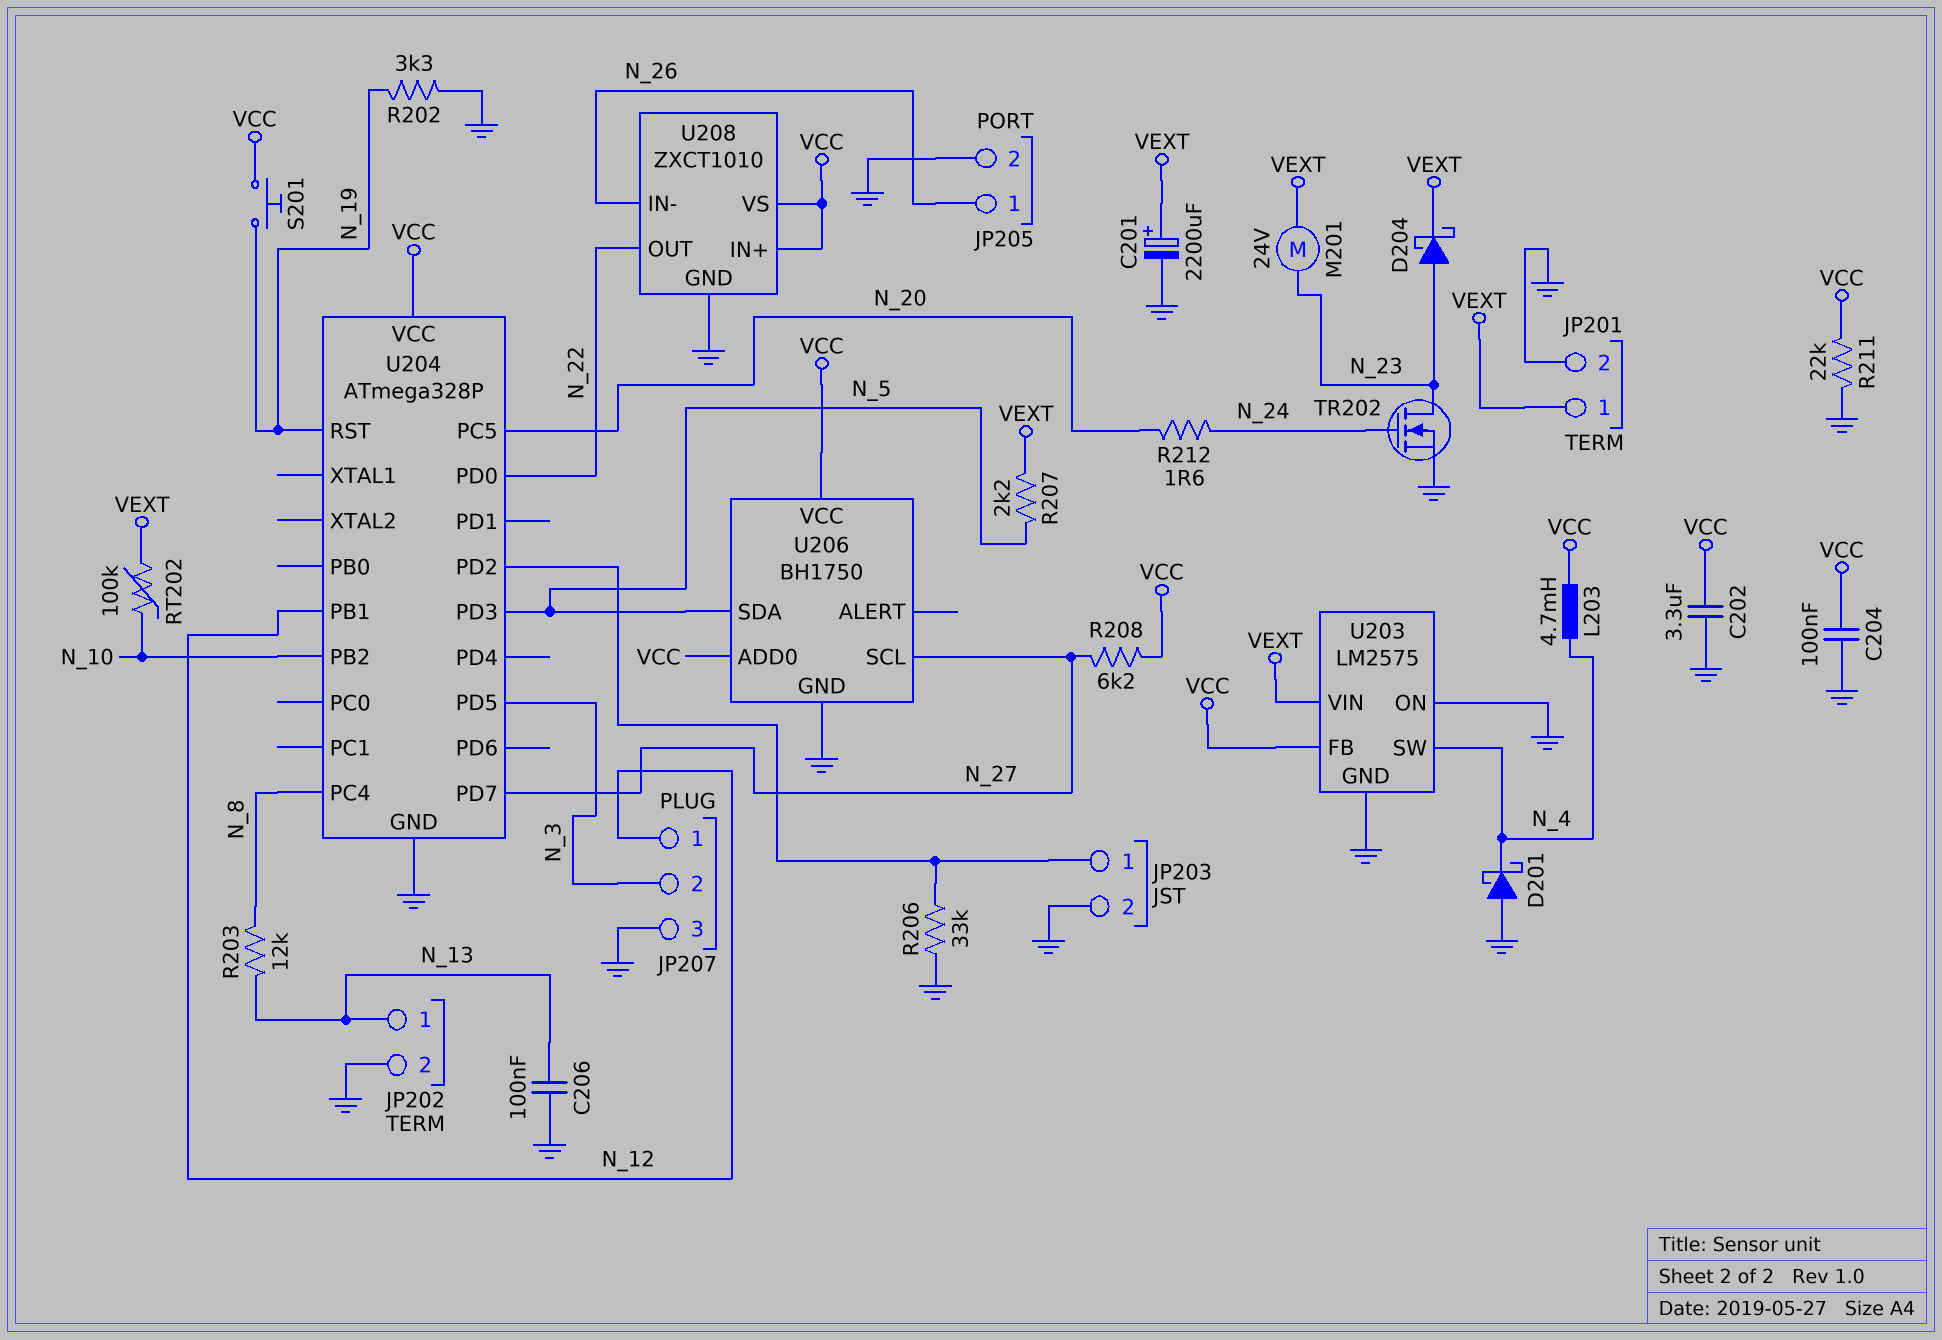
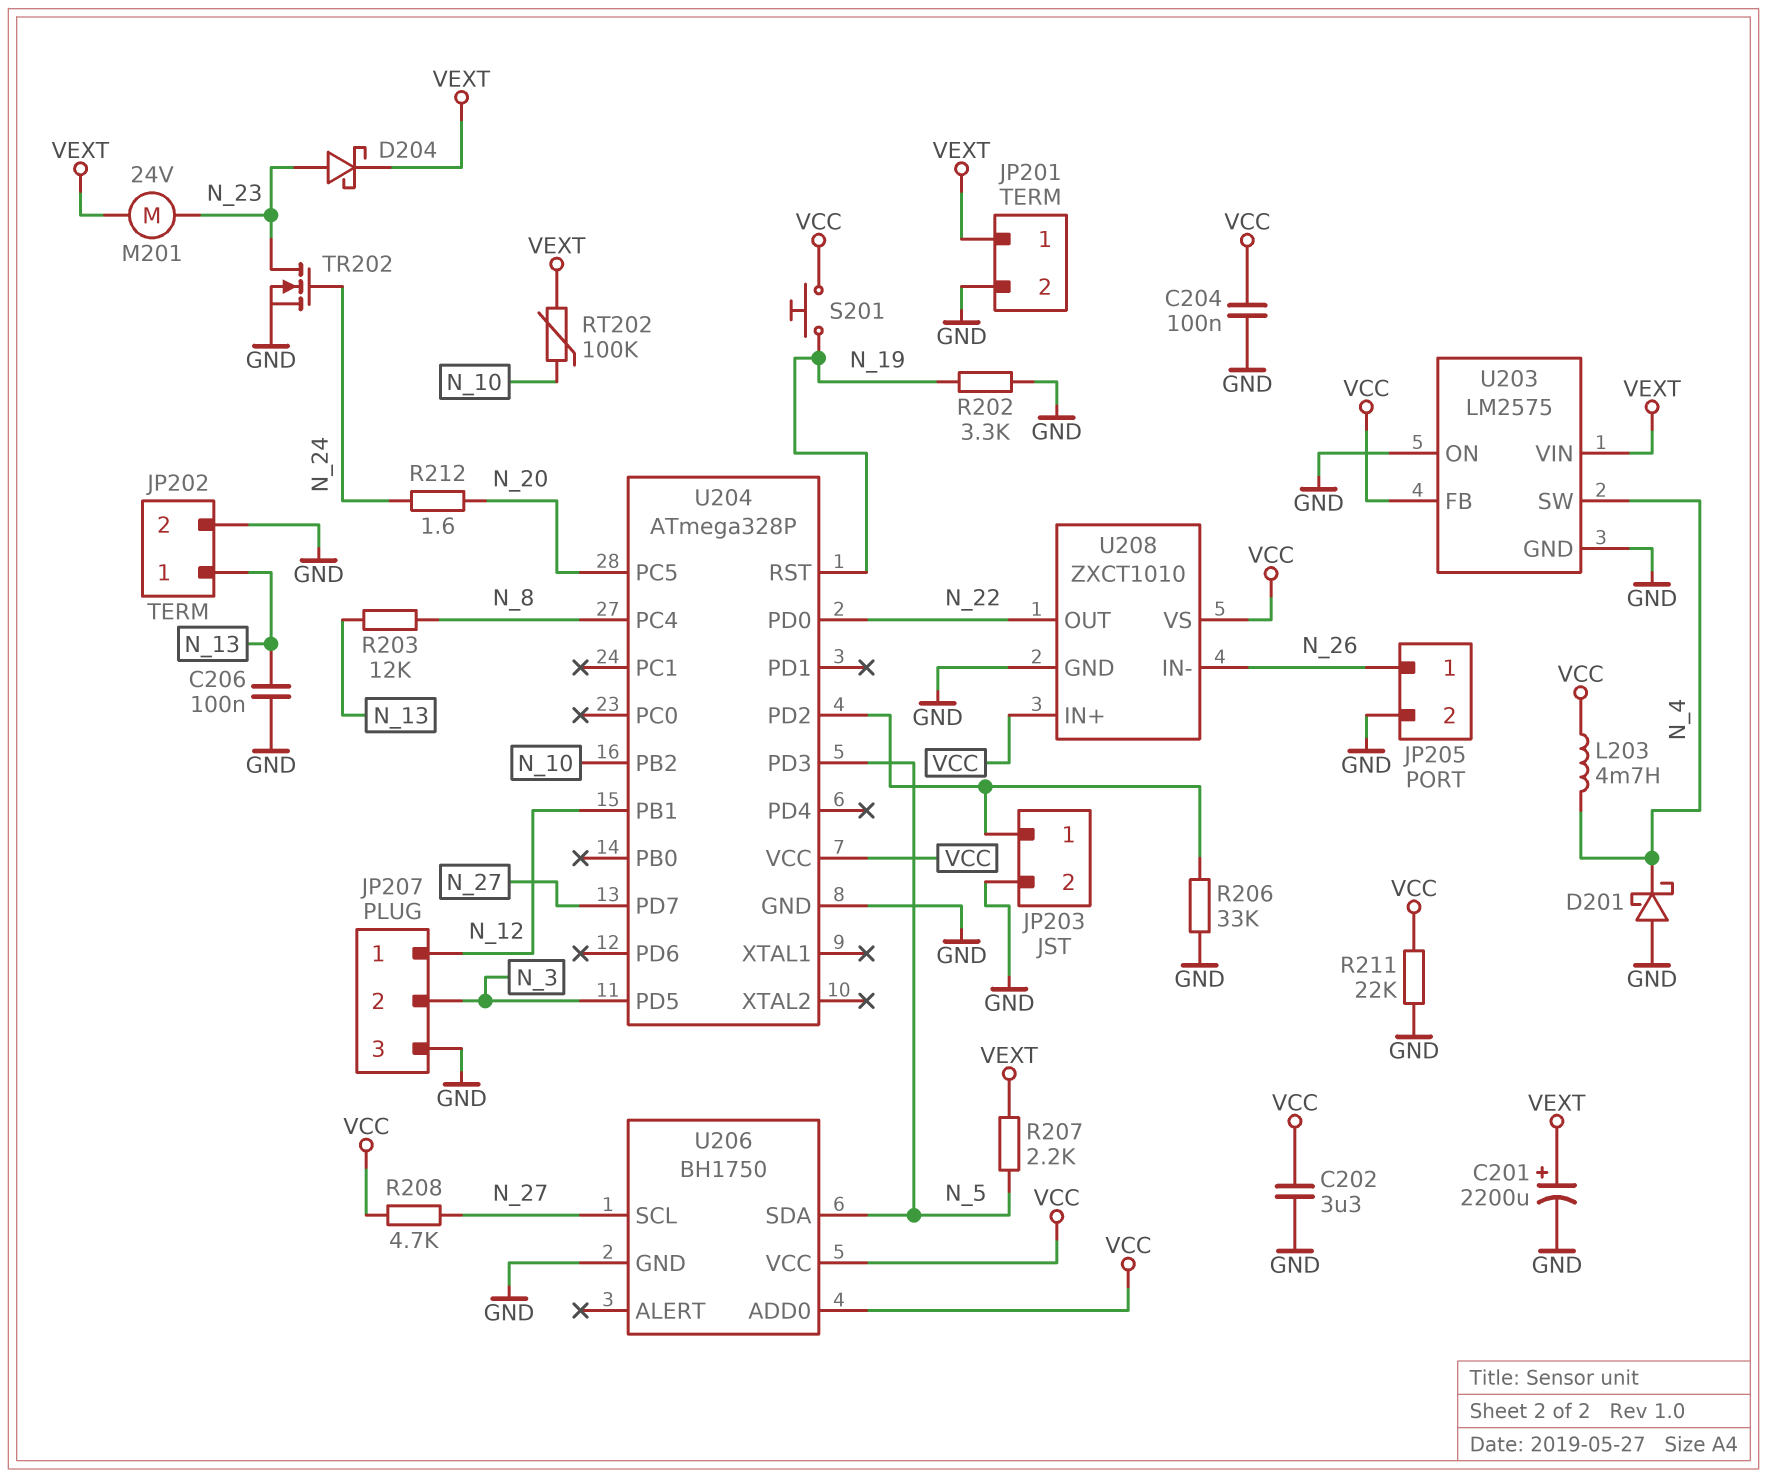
R208: 6.2k (N_27, VCC) -> 4.7k (N_27, VCC)

